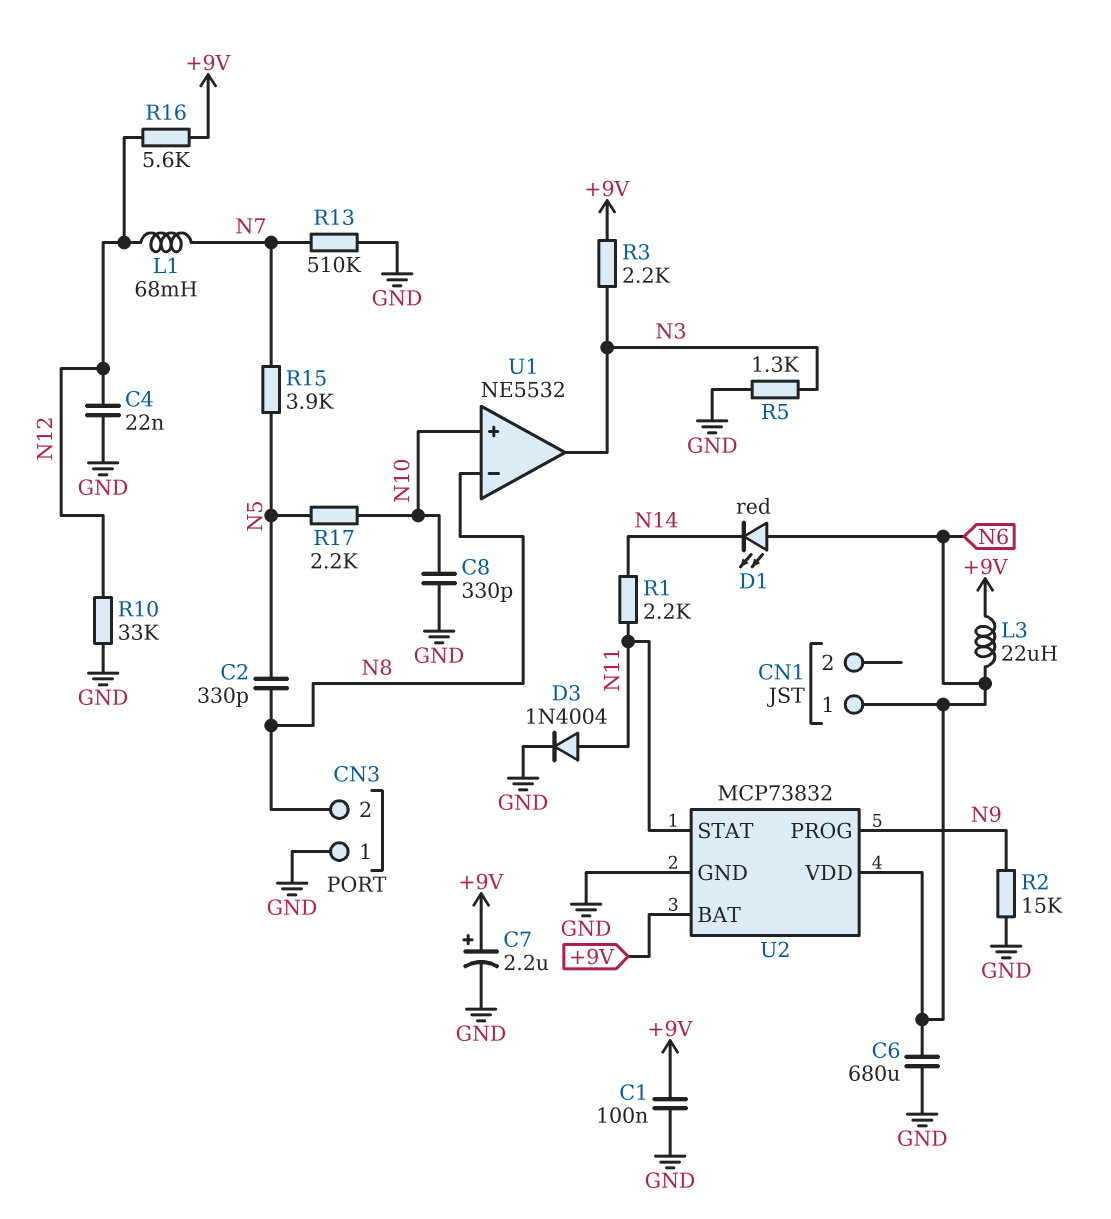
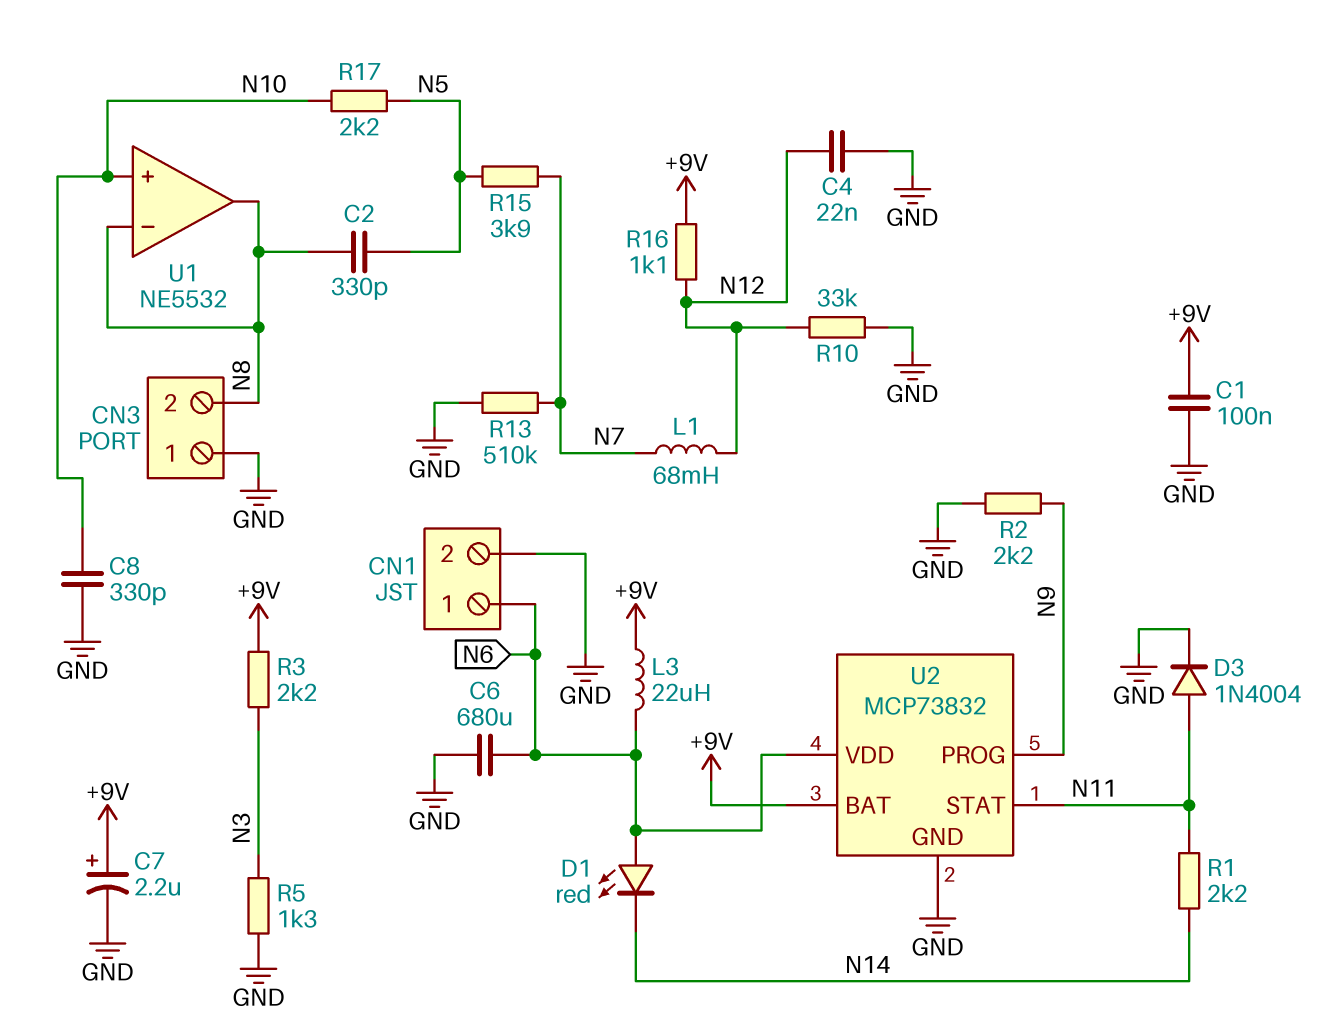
CN1 pin 2: none -> GND
R2: 15k (GND, N9) -> 2.2k (GND, N9)
R16: 5.6k (+9V, N12) -> 1.1k (+9V, N12)
U1 pin out: N3 -> N8

